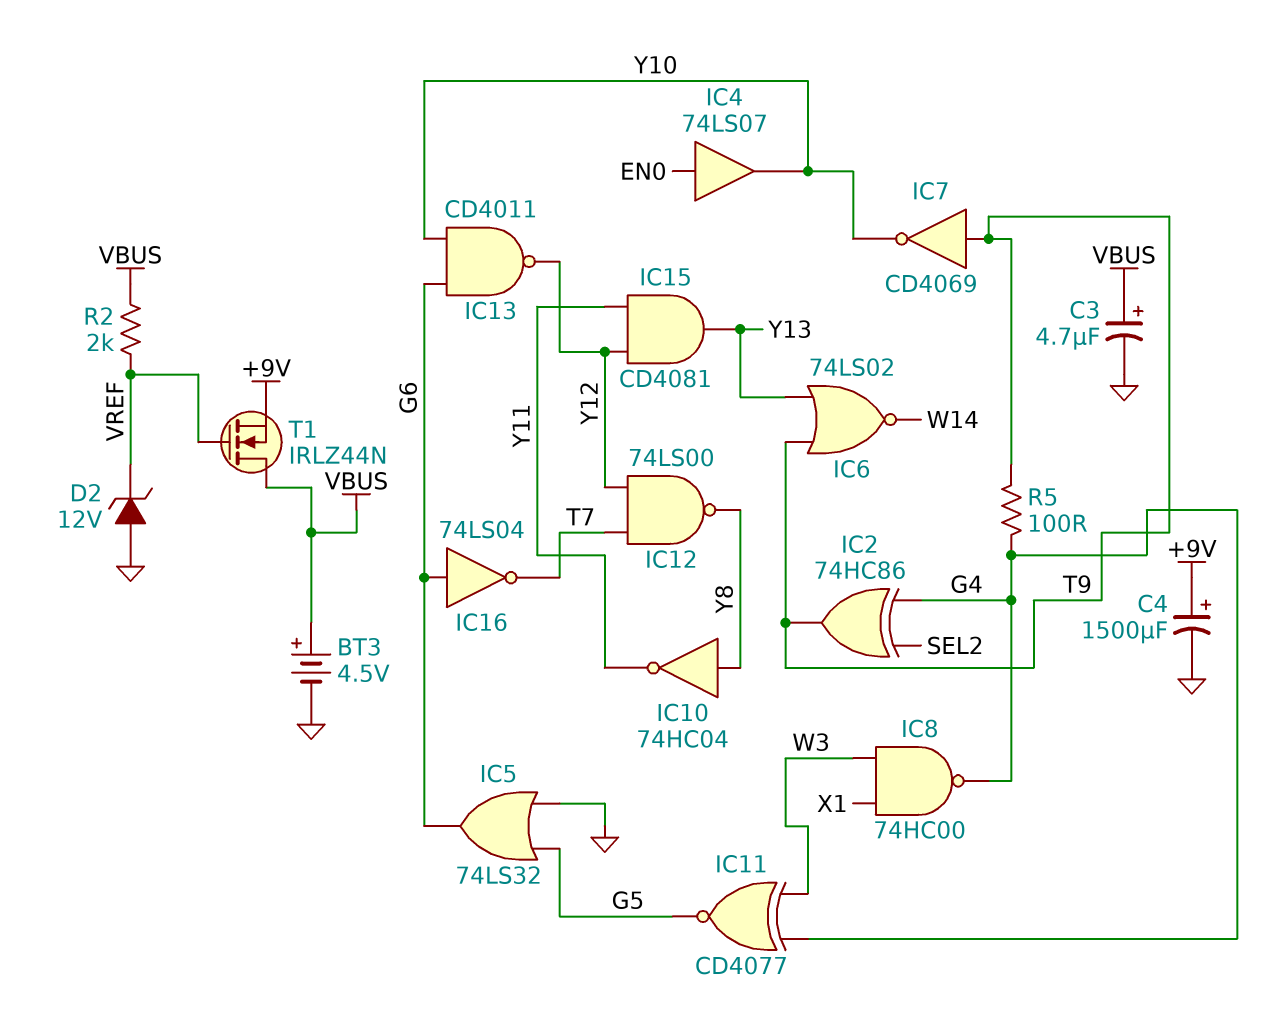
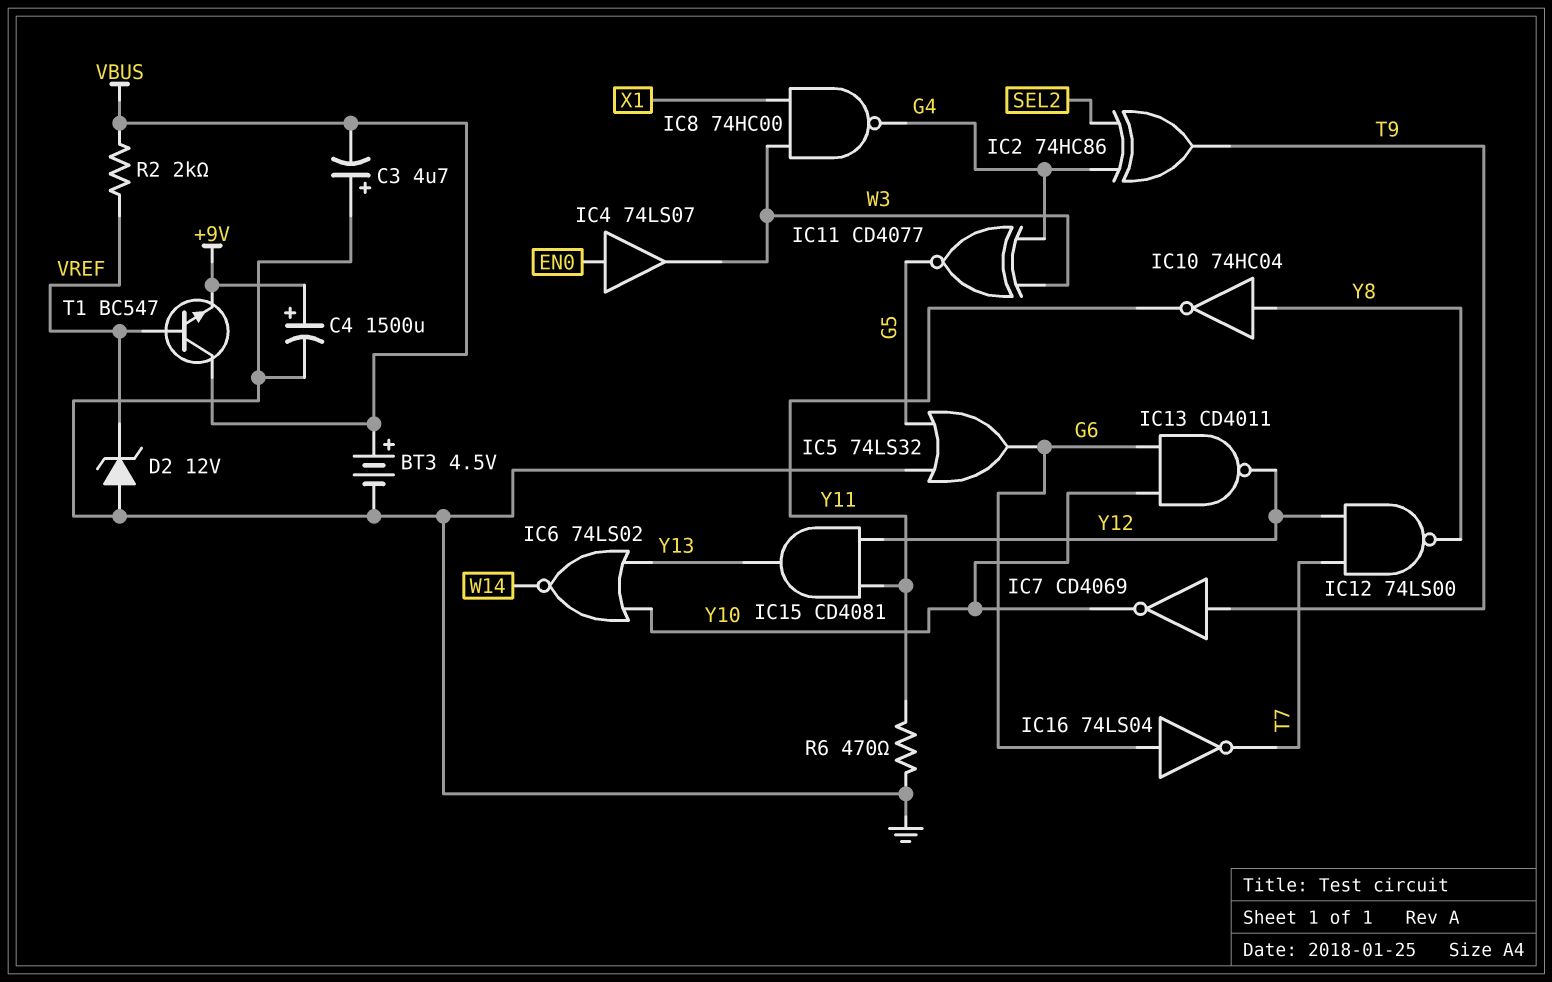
C3: 4.7uF (plus VBUS, minus GND) -> 4.7uF (plus GND, minus VBUS)
IC4: buffer 74LS07 (in EN0, out Y10) -> buffer 74LS07 (in EN0, out W3)
IC6: NOR 74LS02 (in T9, in Y13, out W14) -> NOR 74LS02 (in Y10, in Y13, out W14)
R5: 100 (G4, T9) -> none
R6: none -> 470 (GND, Y11)
T1: NMOS IRLZ44N (G VREF, D VBUS, S +9V) -> NPN BC547 (B VREF, C VBUS, E +9V)

